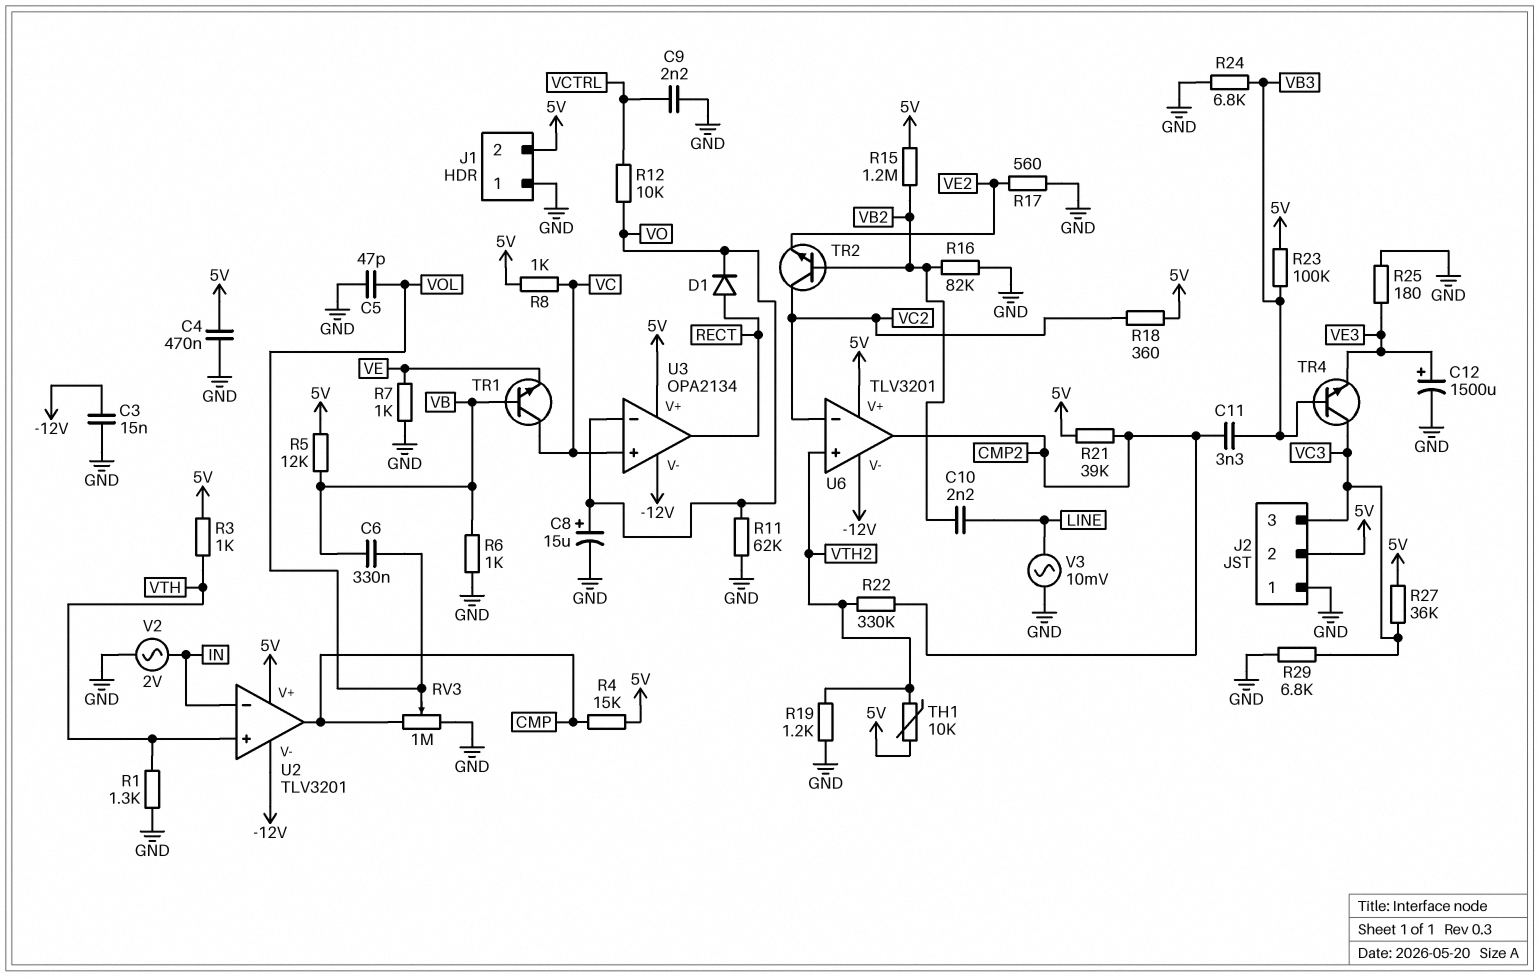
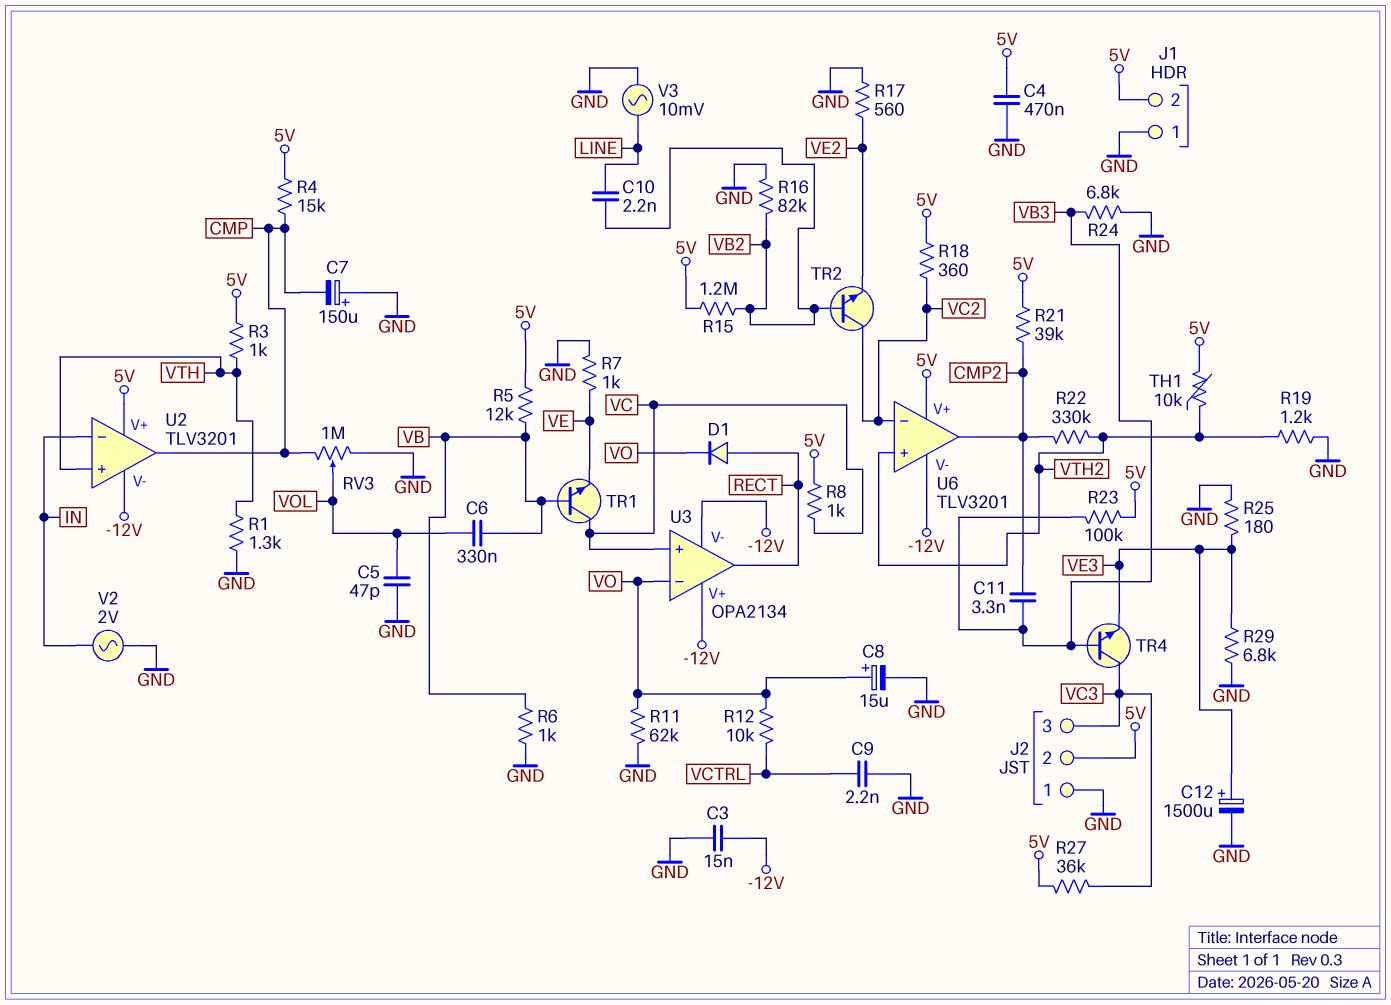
C7: none -> 150uF (plus GND, minus CMP)
R29: 6.8k (GND, VC3) -> 6.8k (GND, VE3)
U3 pin V+: 5V -> -12V

